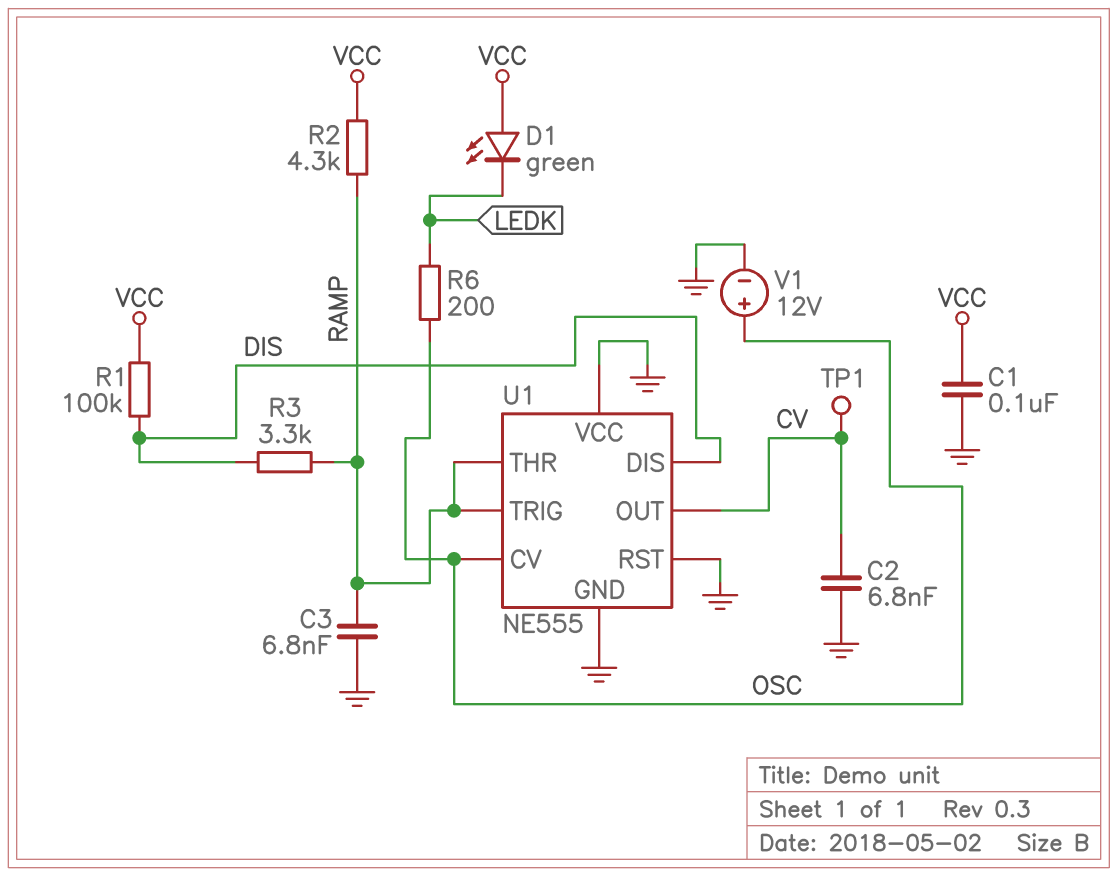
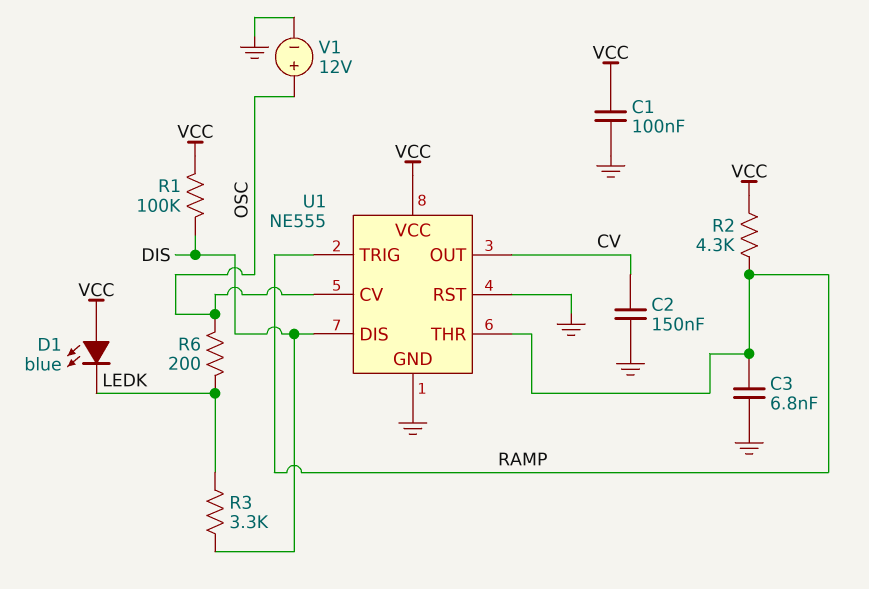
C2: 6.8nF (CV, GND) -> 150nF (CV, GND)
D1: LED green (A VCC, K LEDK) -> LED blue (A VCC, K LEDK)
R3: 3.3k (DIS, RAMP) -> 3.3k (DIS, LEDK)
TP1: test point (CV) -> none
U1 pin VCC: GND -> VCC

